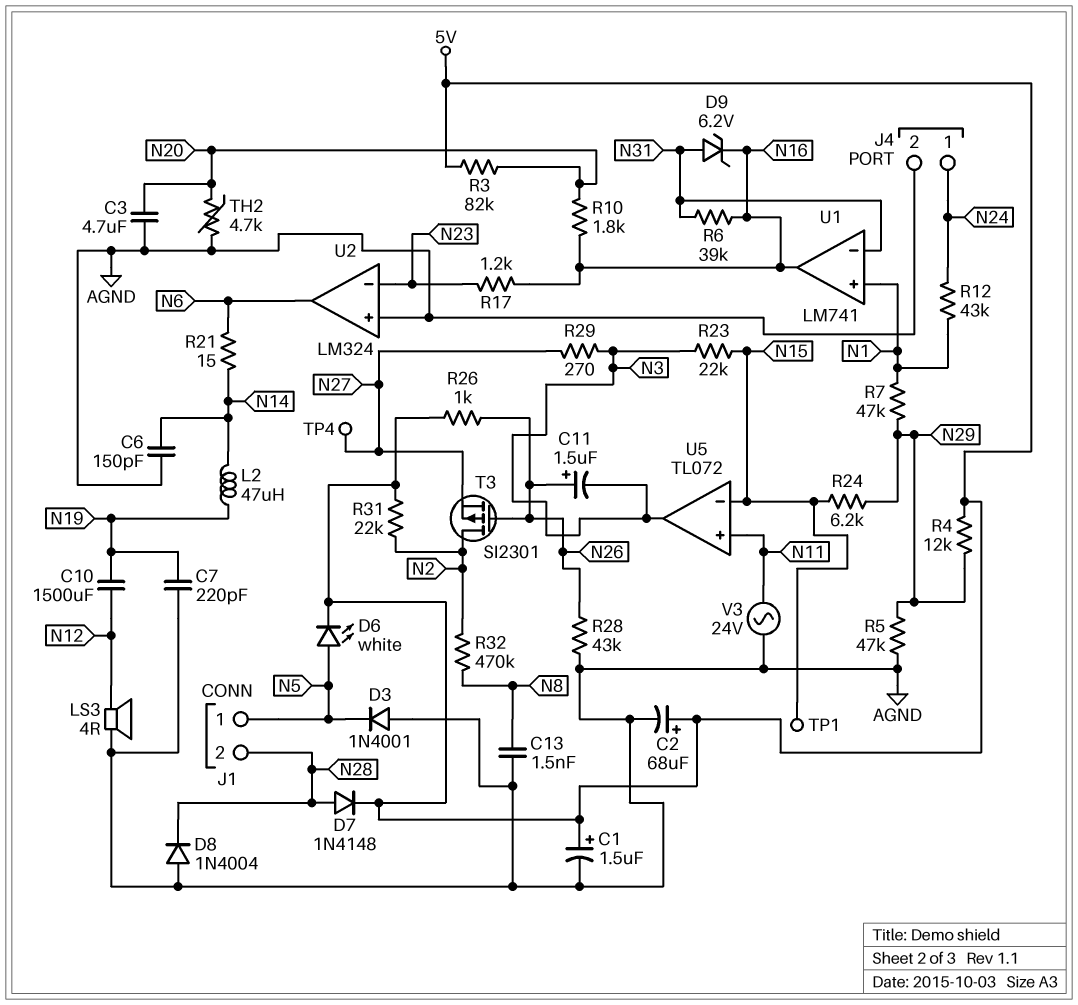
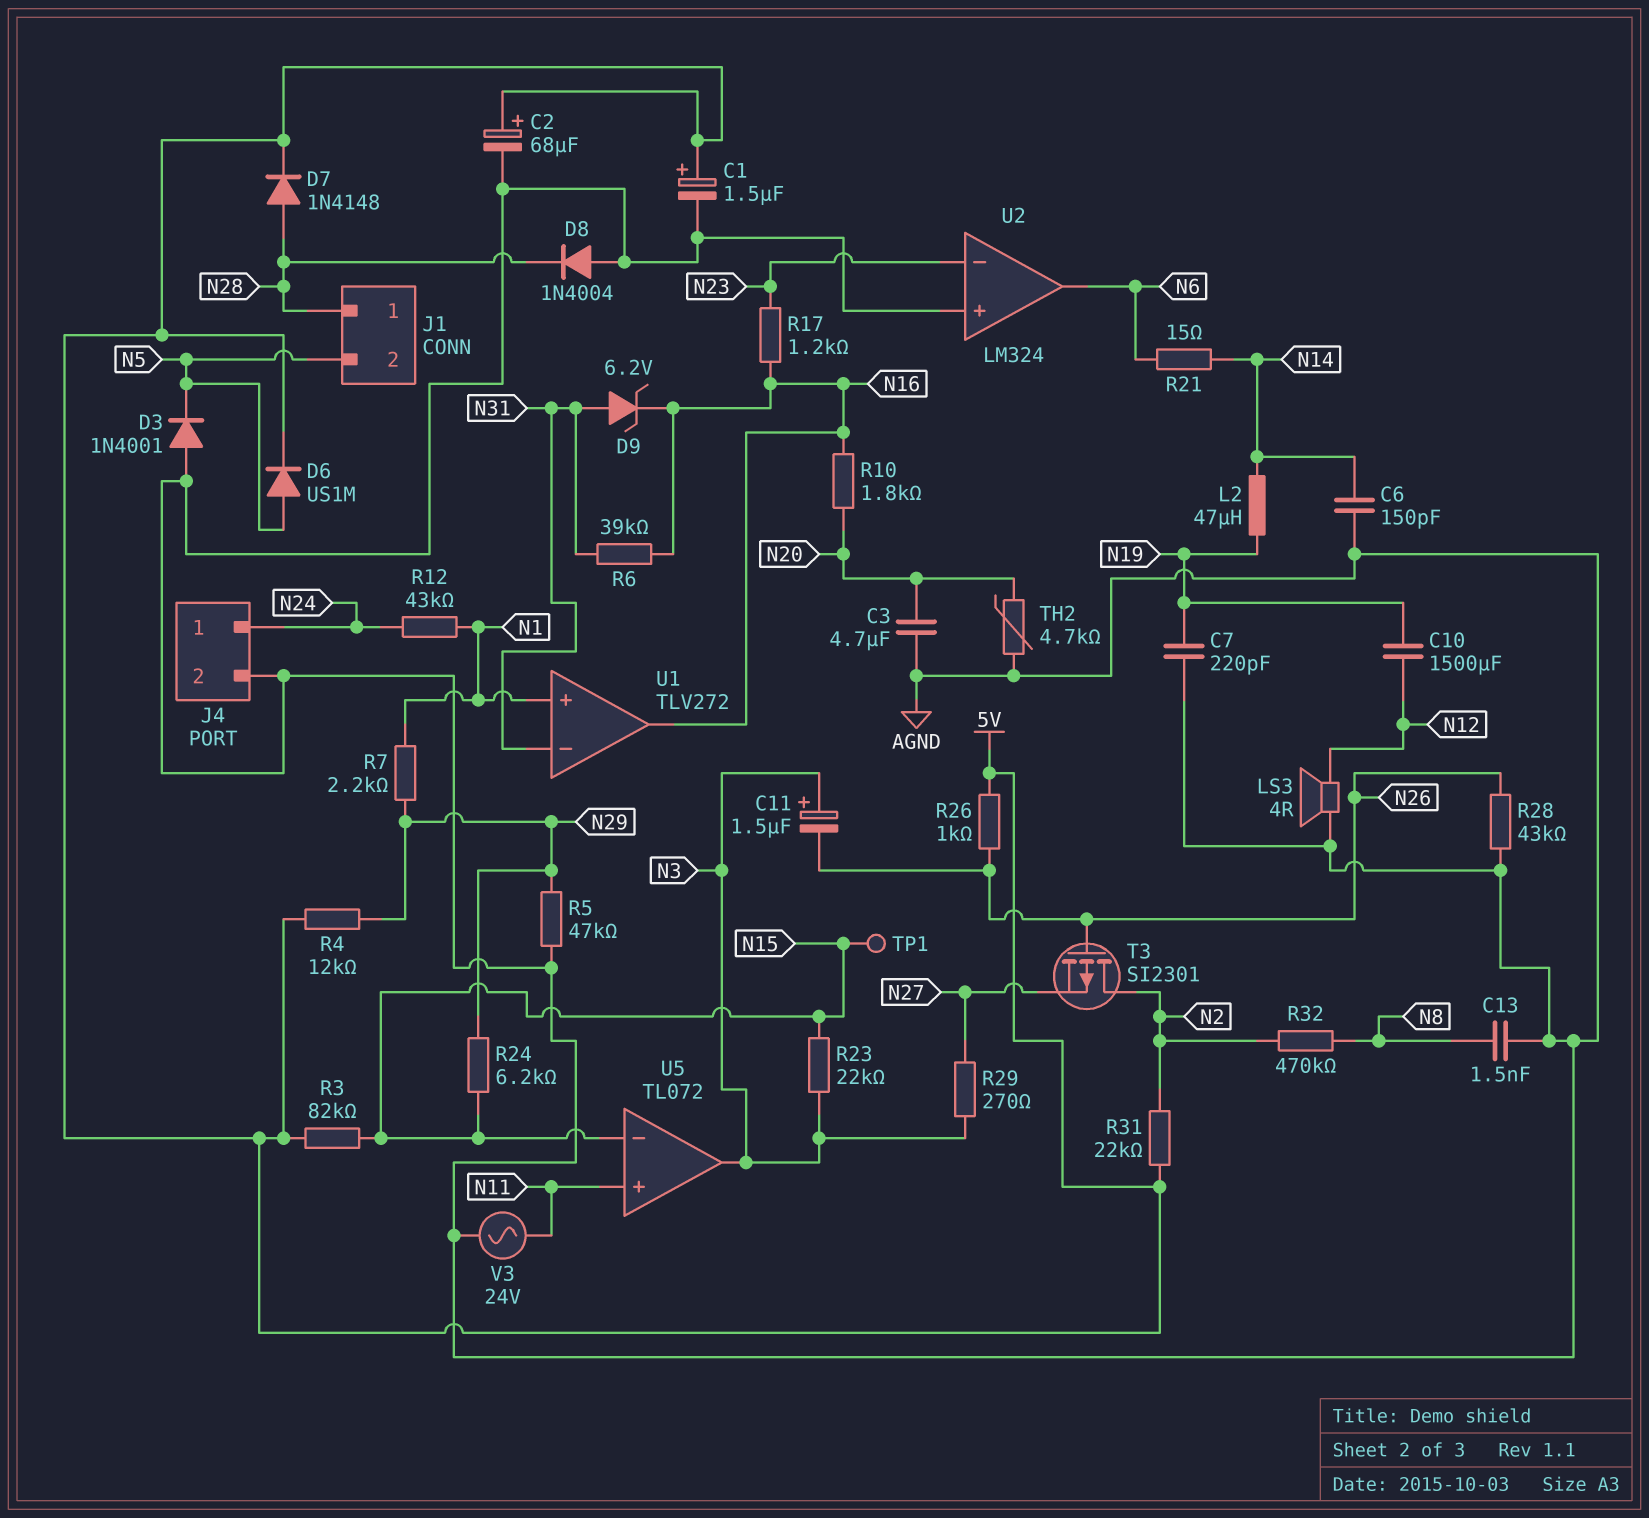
C11: 1.5uF (plus N26, minus N3) -> 1.5uF (plus N3, minus N26)
D6: LED white (A N5, K 5V) -> diode US1M (A N5, K 5V)
J1 pin 1: N5 -> N28
J1 pin 2: N28 -> N5
R3: 82k (5V, N20) -> 82k (5V, N15)
R7: 47k (N1, N29) -> 2.2k (N1, N29)
TP4: test point (N27) -> none
U1: LM741 -> TLV272

